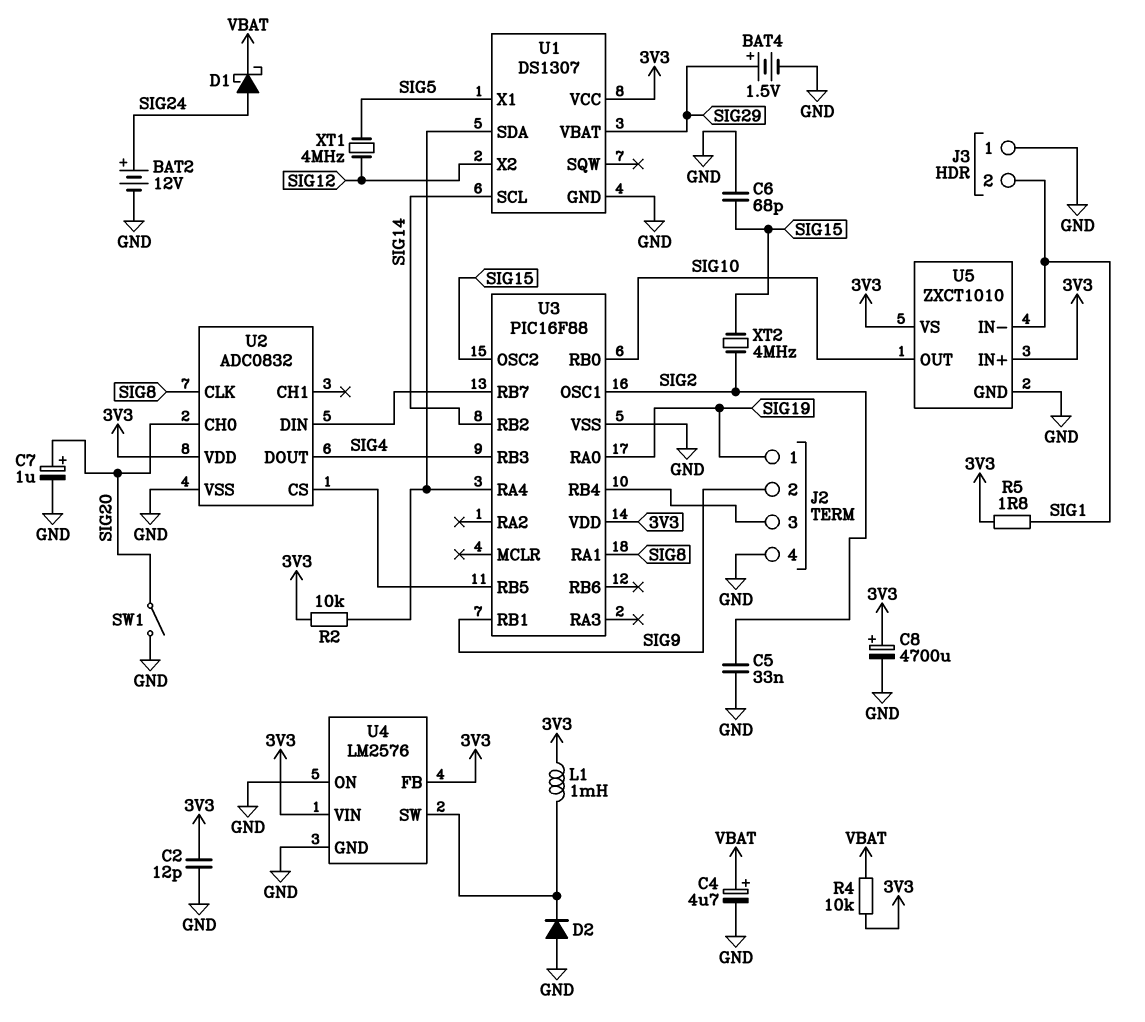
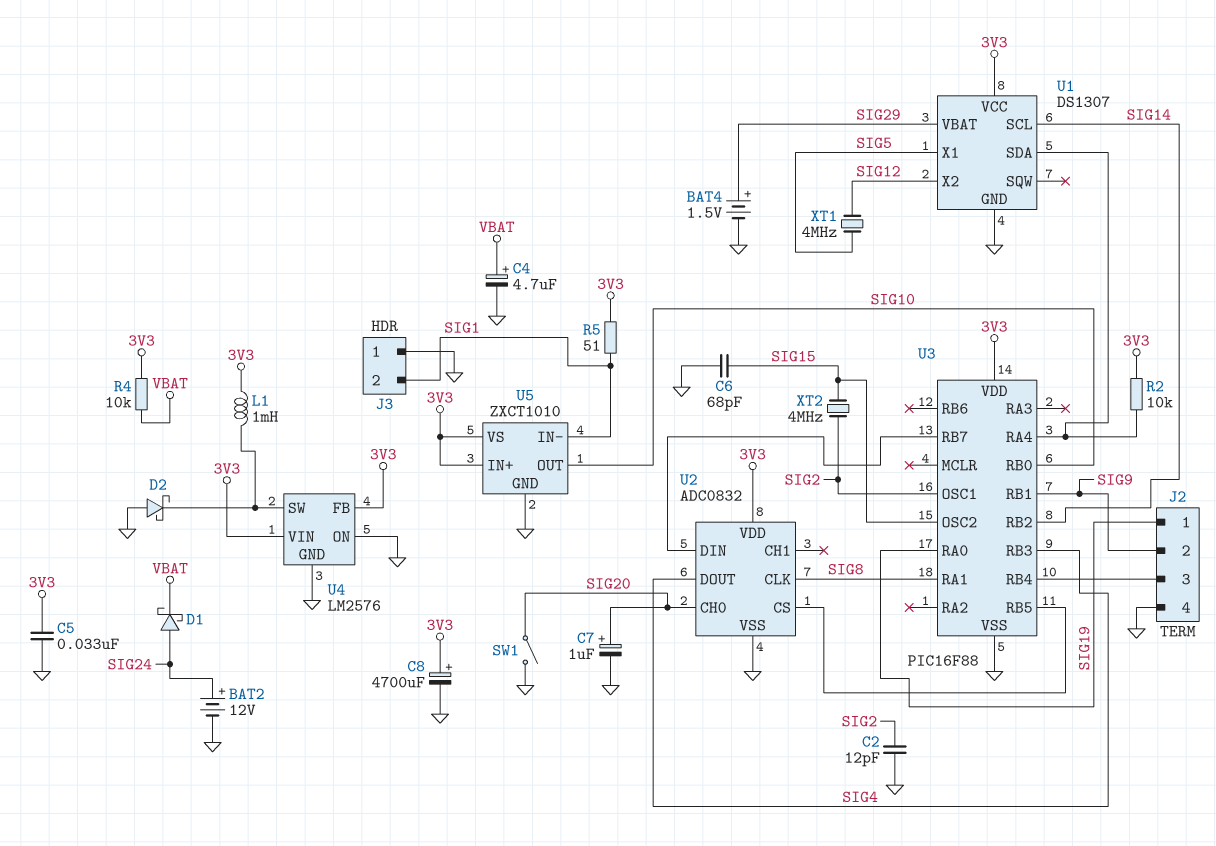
C2: 12pF (3V3, GND) -> 12pF (GND, SIG2)
C5: 33nF (GND, SIG2) -> 33nF (3V3, GND)
D2: diode (A GND, K U4/SW) -> schottky (A GND, K U4/SW)
R5: 1.8 (3V3, SIG1) -> 51 (3V3, SIG1)

